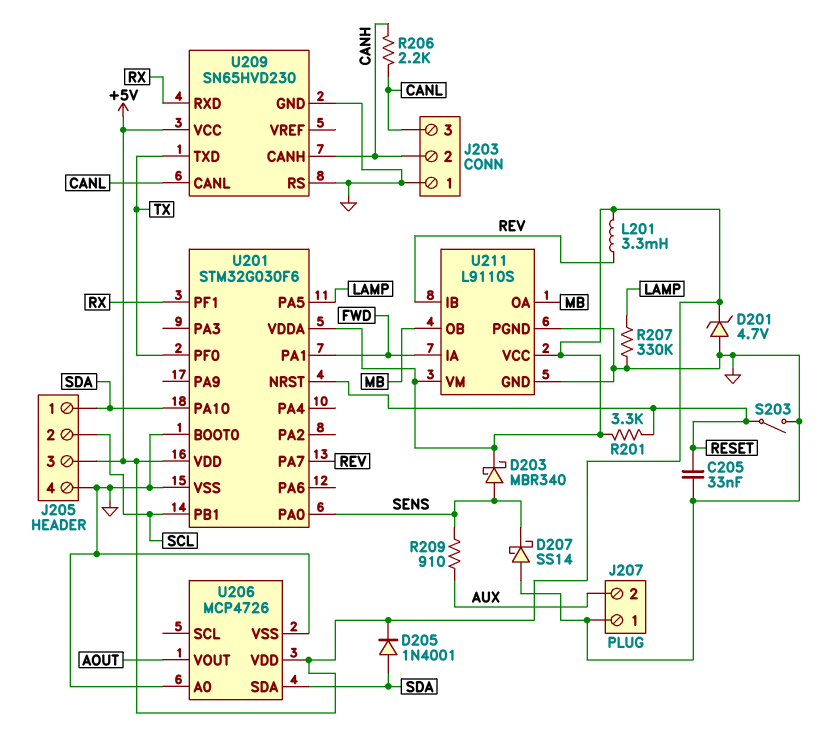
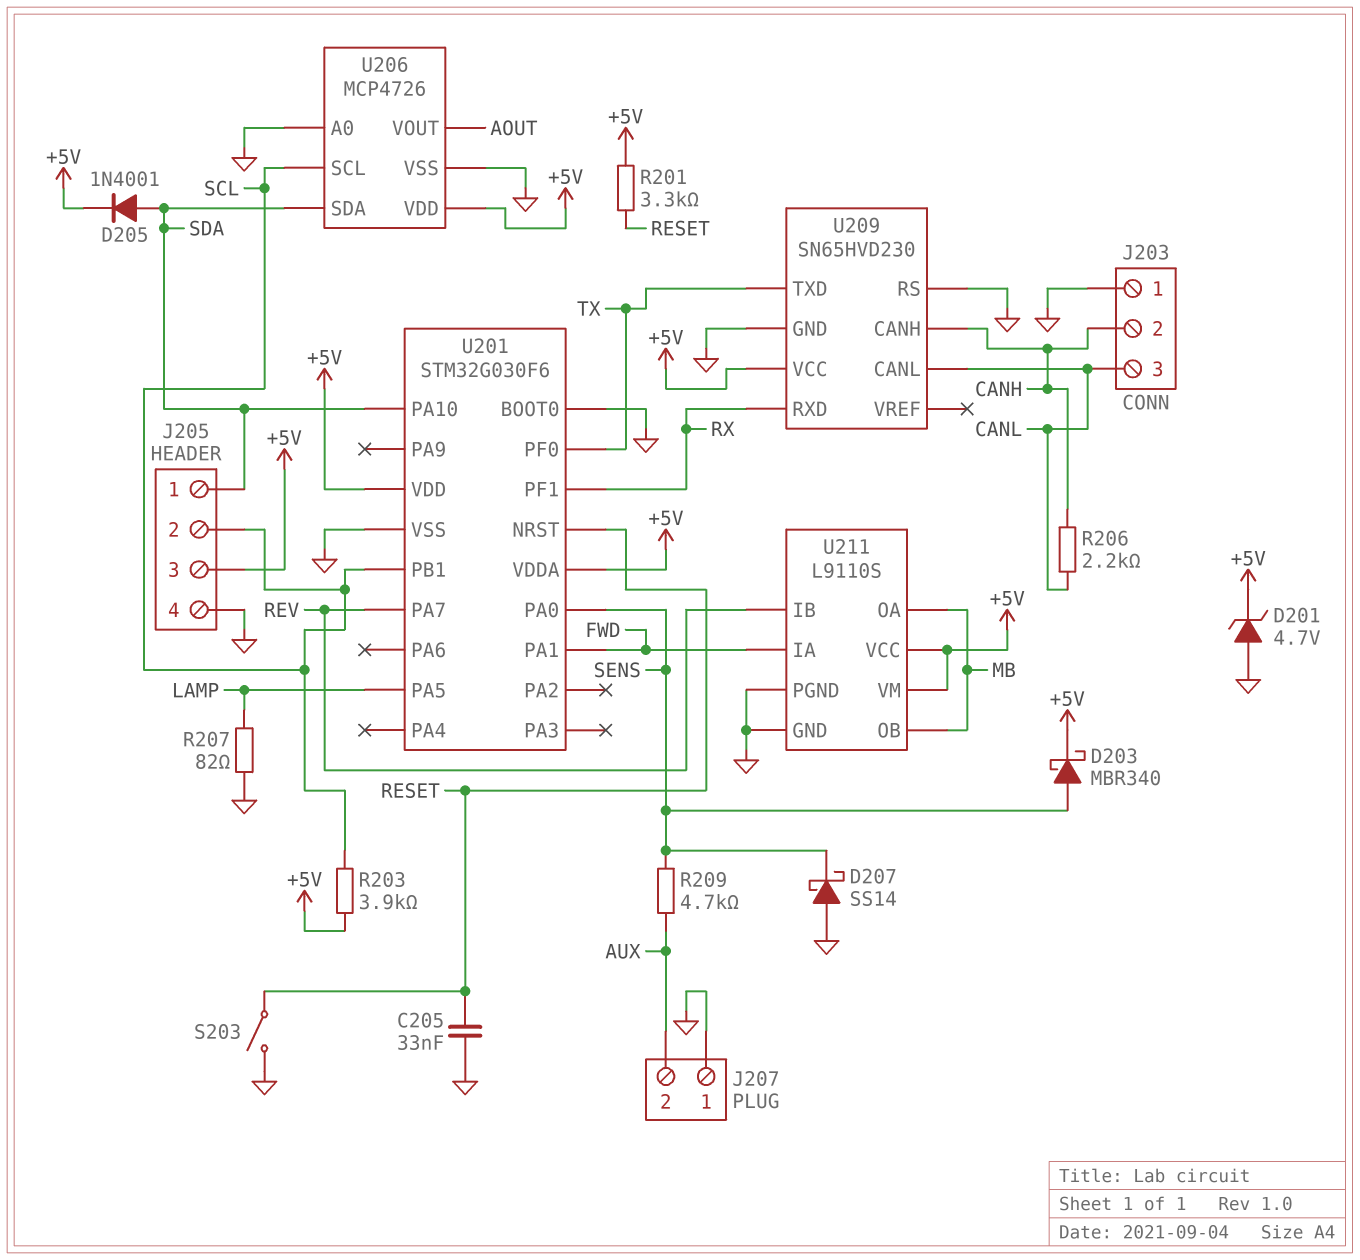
L201: 3.3mH (+5V, REV) -> none
R203: none -> 3.9k (+5V, SCL)
R207: 330k (GND, LAMP) -> 82 (GND, LAMP)
R209: 910 (AUX, SENS) -> 4.7k (AUX, SENS)
U206 pin SCL: none -> SCL

